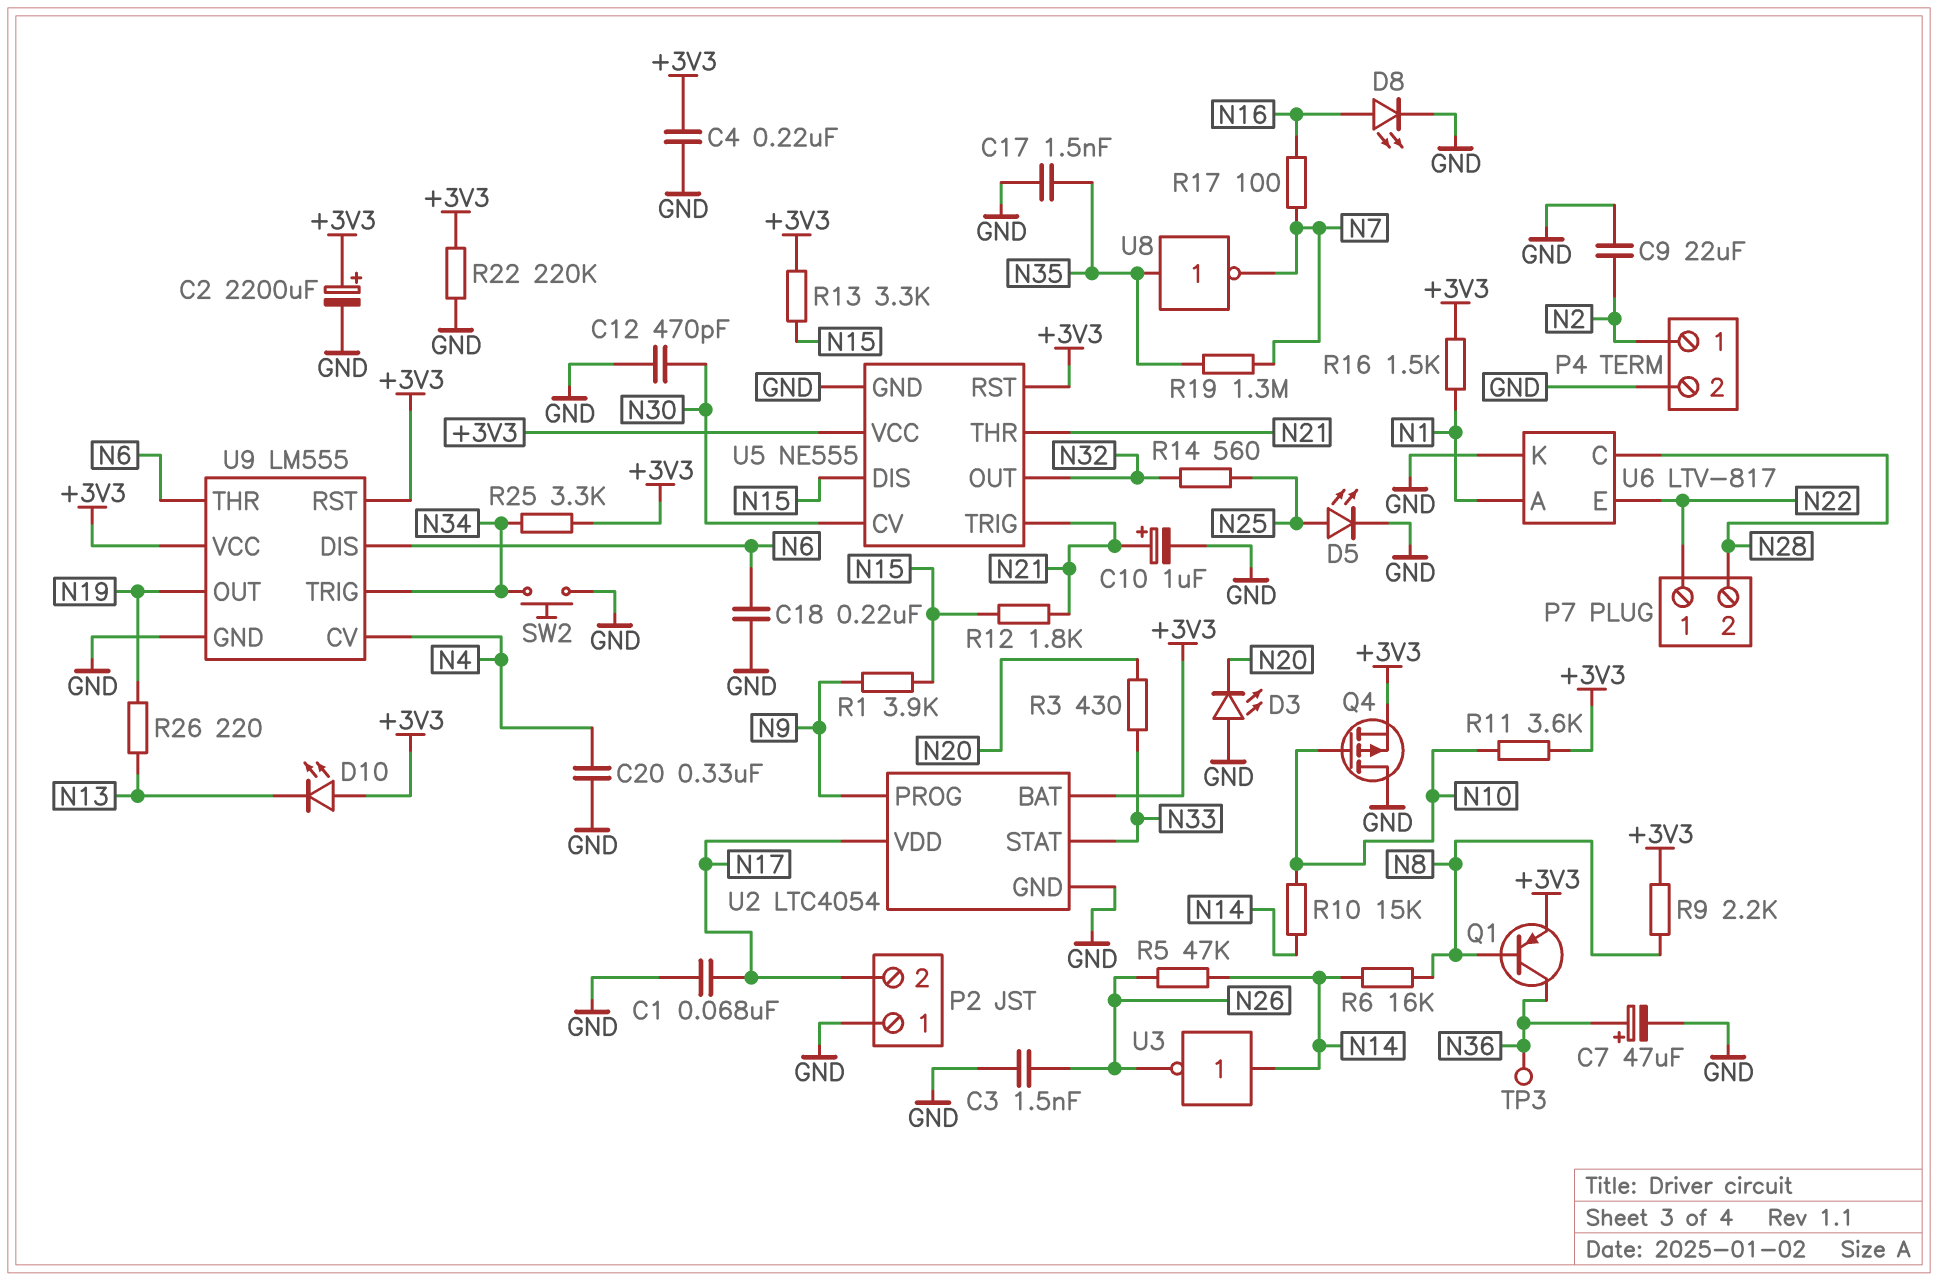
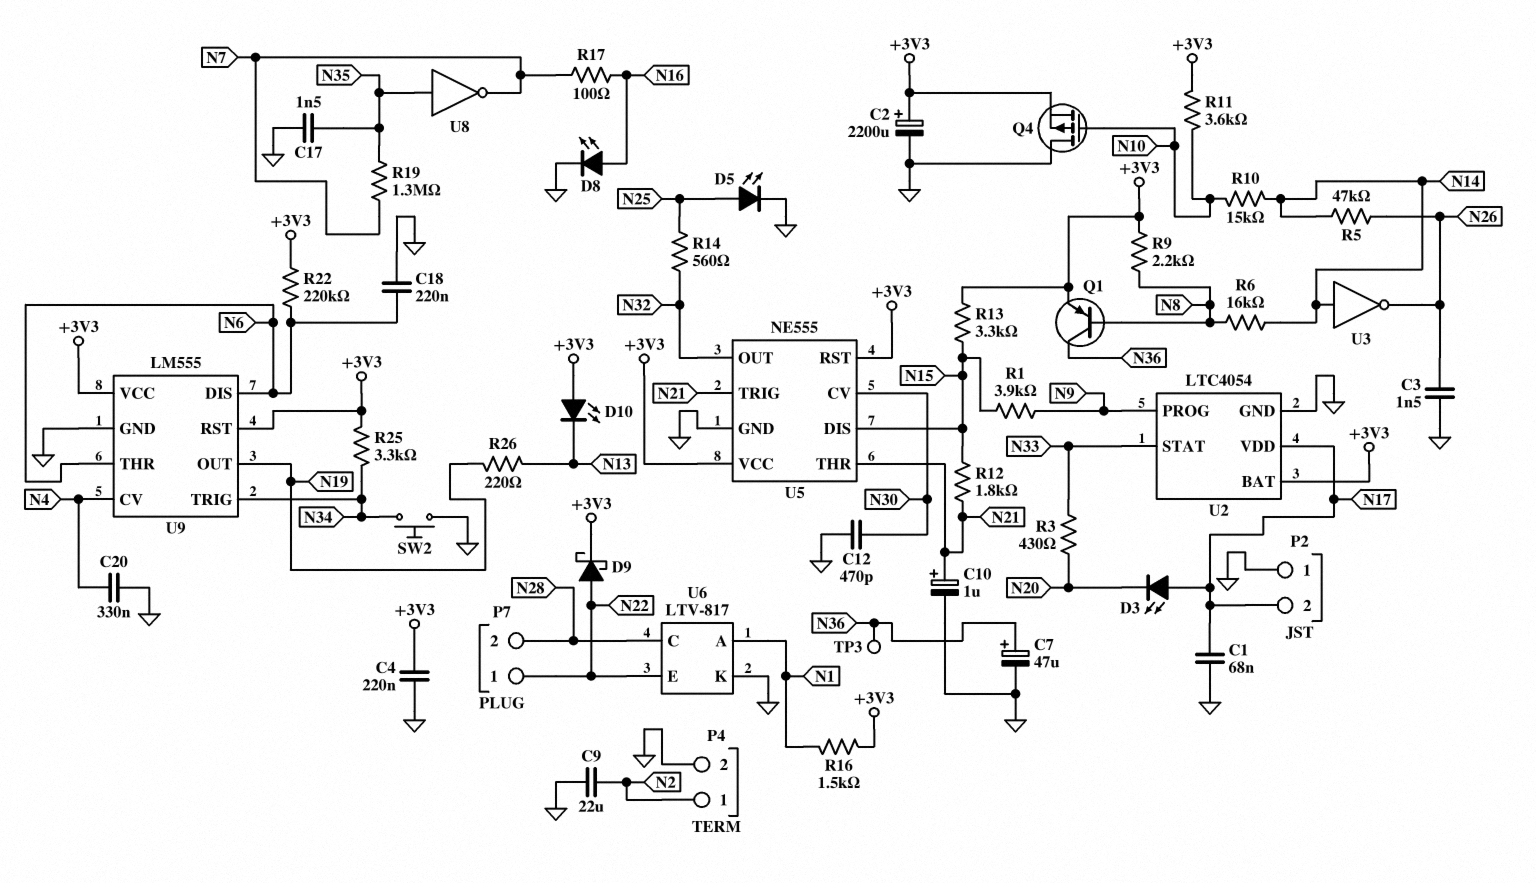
D3: LED (A GND, K N20) -> LED (A N17, K N20)
D9: none -> schottky (A N22, K +3V3)
R22: 220k (+3V3, GND) -> 220k (+3V3, N6)

